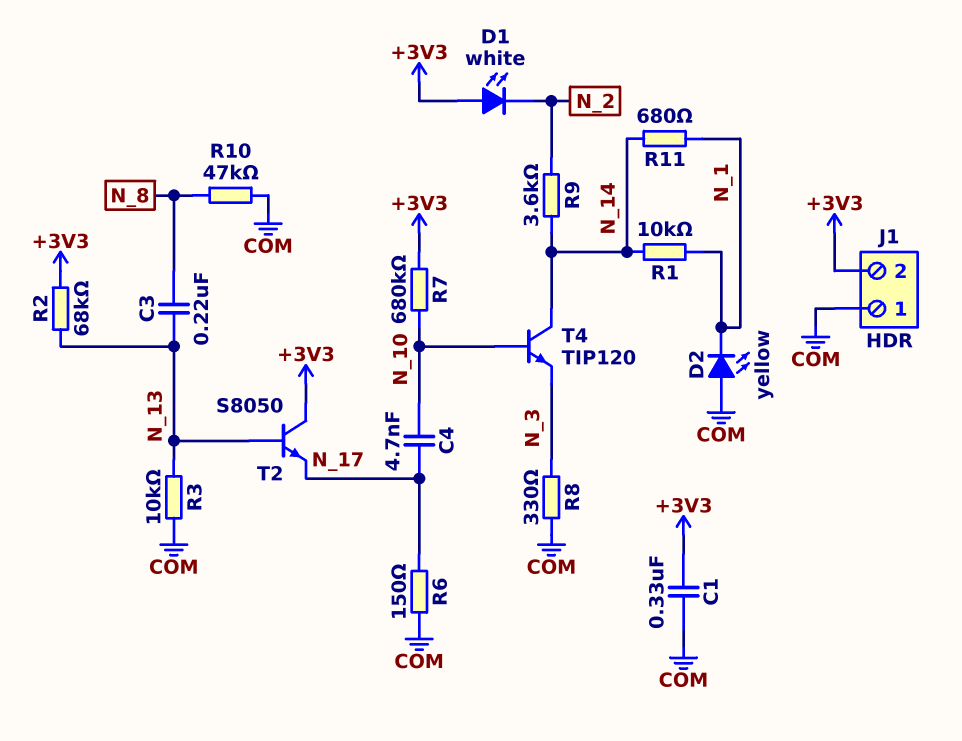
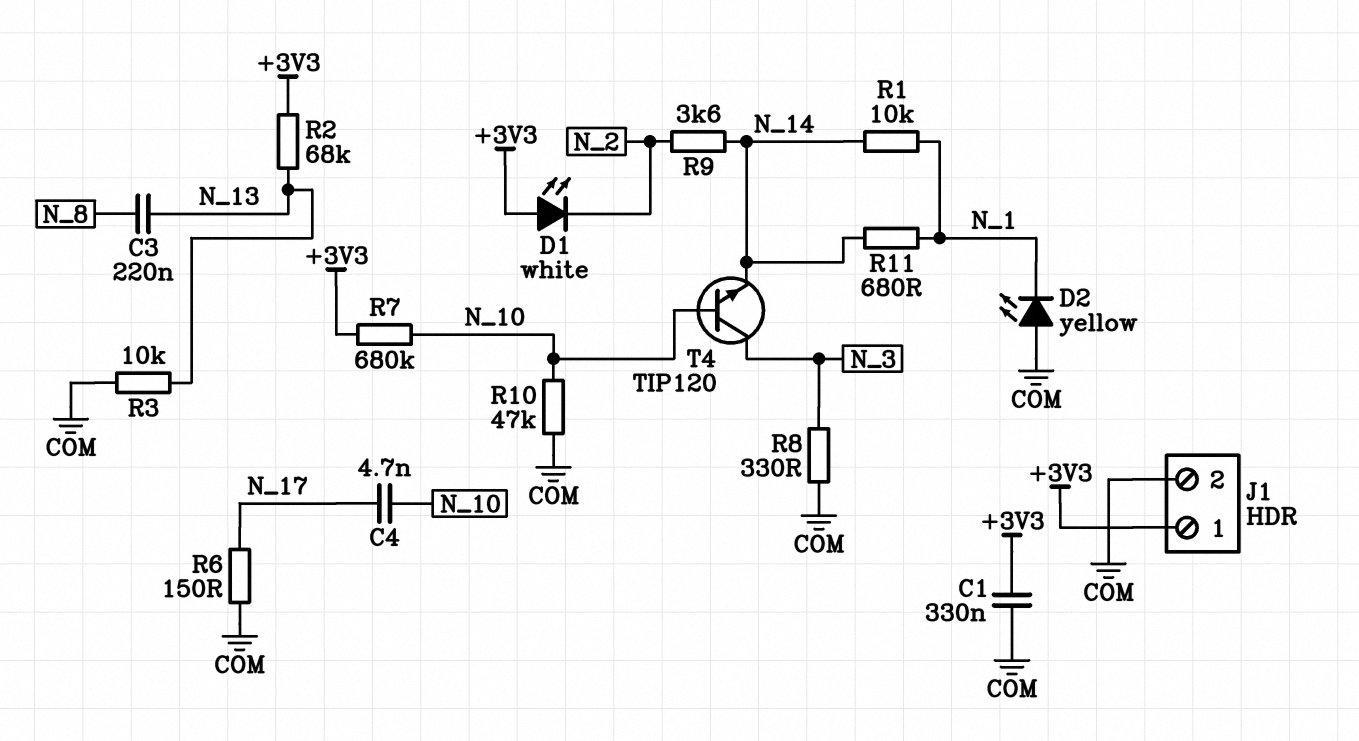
J1 pin 1: COM -> +3V3
J1 pin 2: +3V3 -> COM
R10: 47k (COM, N_8) -> 47k (COM, N_10)
T2: NPN S8050 (B N_13, C +3V3, E N_17) -> none
T4: NPN TIP120 (B N_10, C N_14, E N_3) -> NPN TIP120 (B N_10, C N_3, E N_14)

